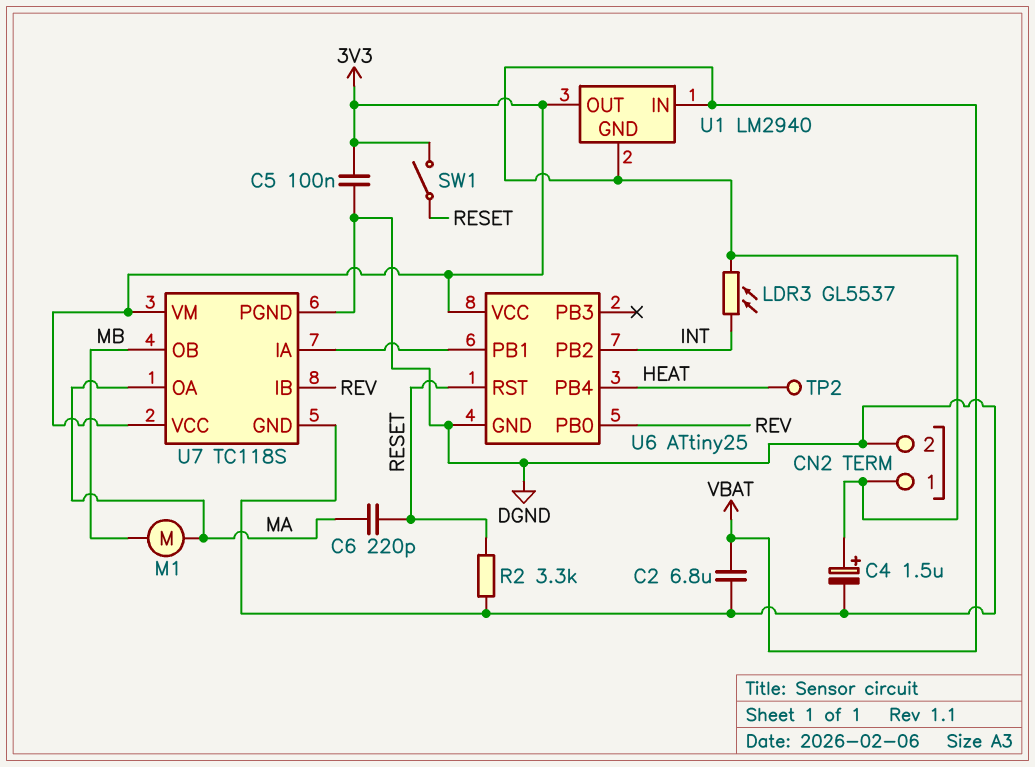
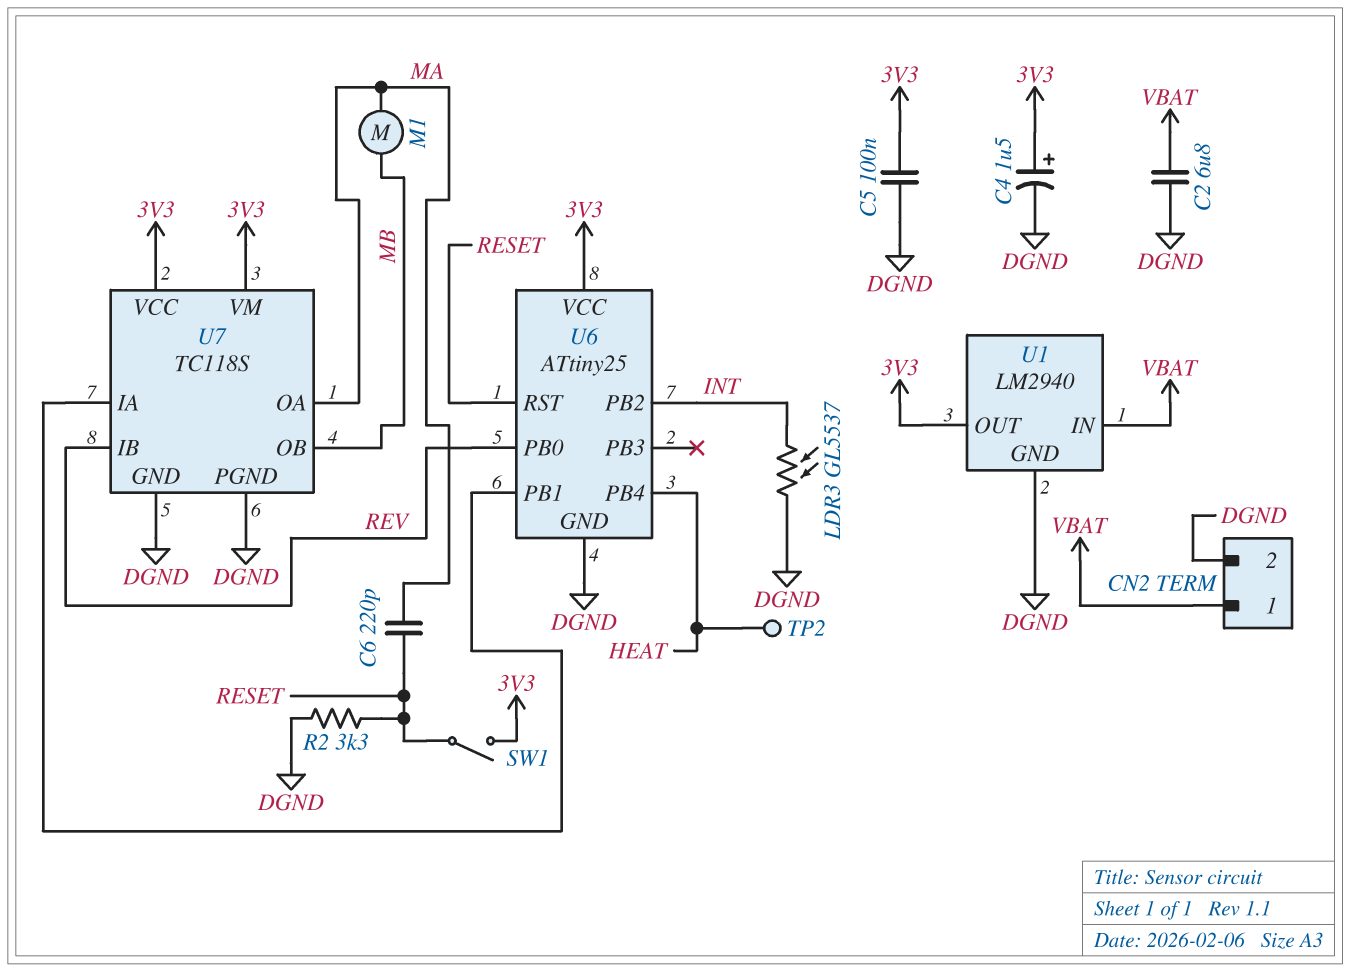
C4: 1.5uF (plus VBAT, minus DGND) -> 1.5uF (plus 3V3, minus DGND)
LDR3: GL5537 (INT, VBAT) -> GL5537 (DGND, INT)
U1 pin GND: VBAT -> DGND

